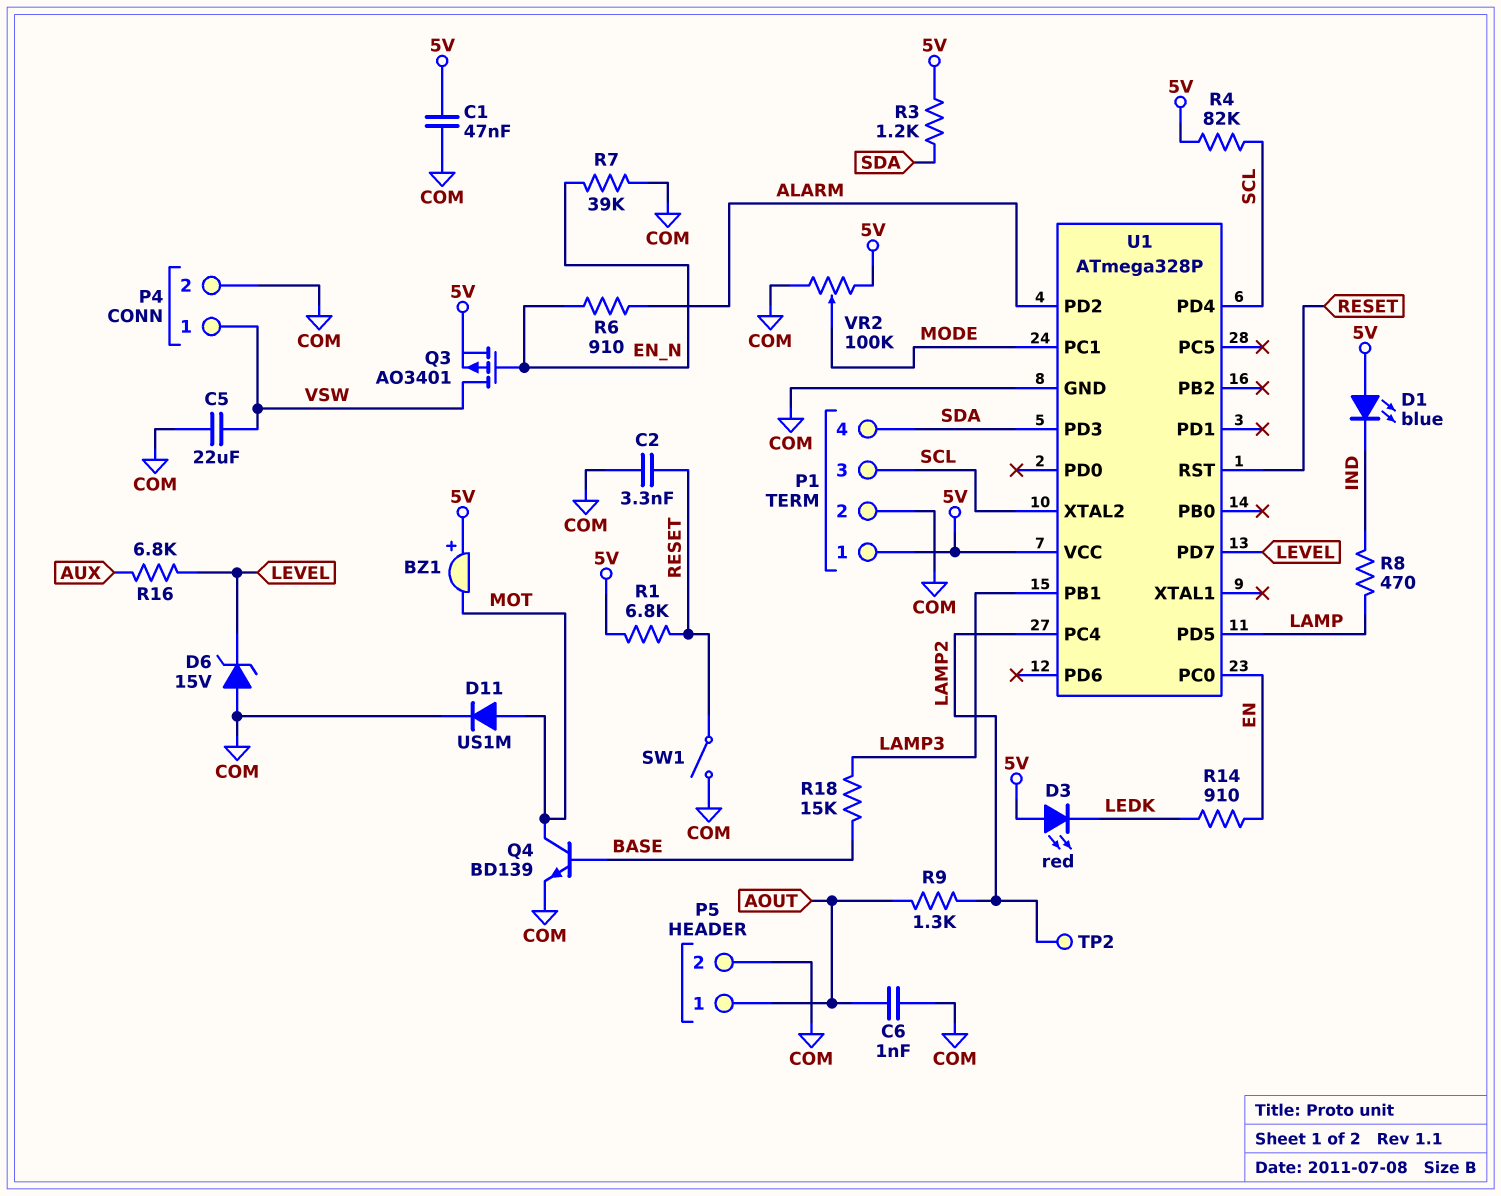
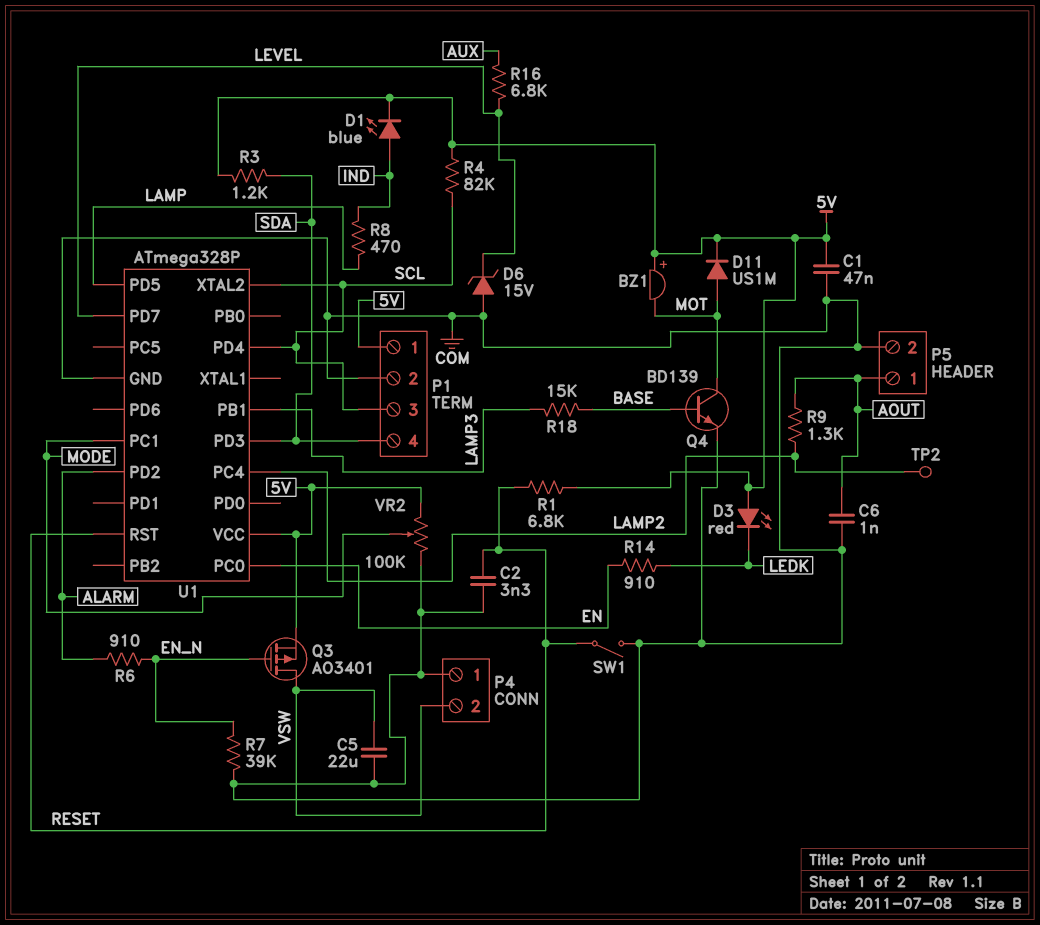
D1: LED blue (A 5V, K IND) -> LED blue (A IND, K 5V)
D11: diode US1M (A MOT, K COM) -> diode US1M (A MOT, K 5V)
P4 pin 1: VSW -> COM
P4 pin 2: COM -> VSW

